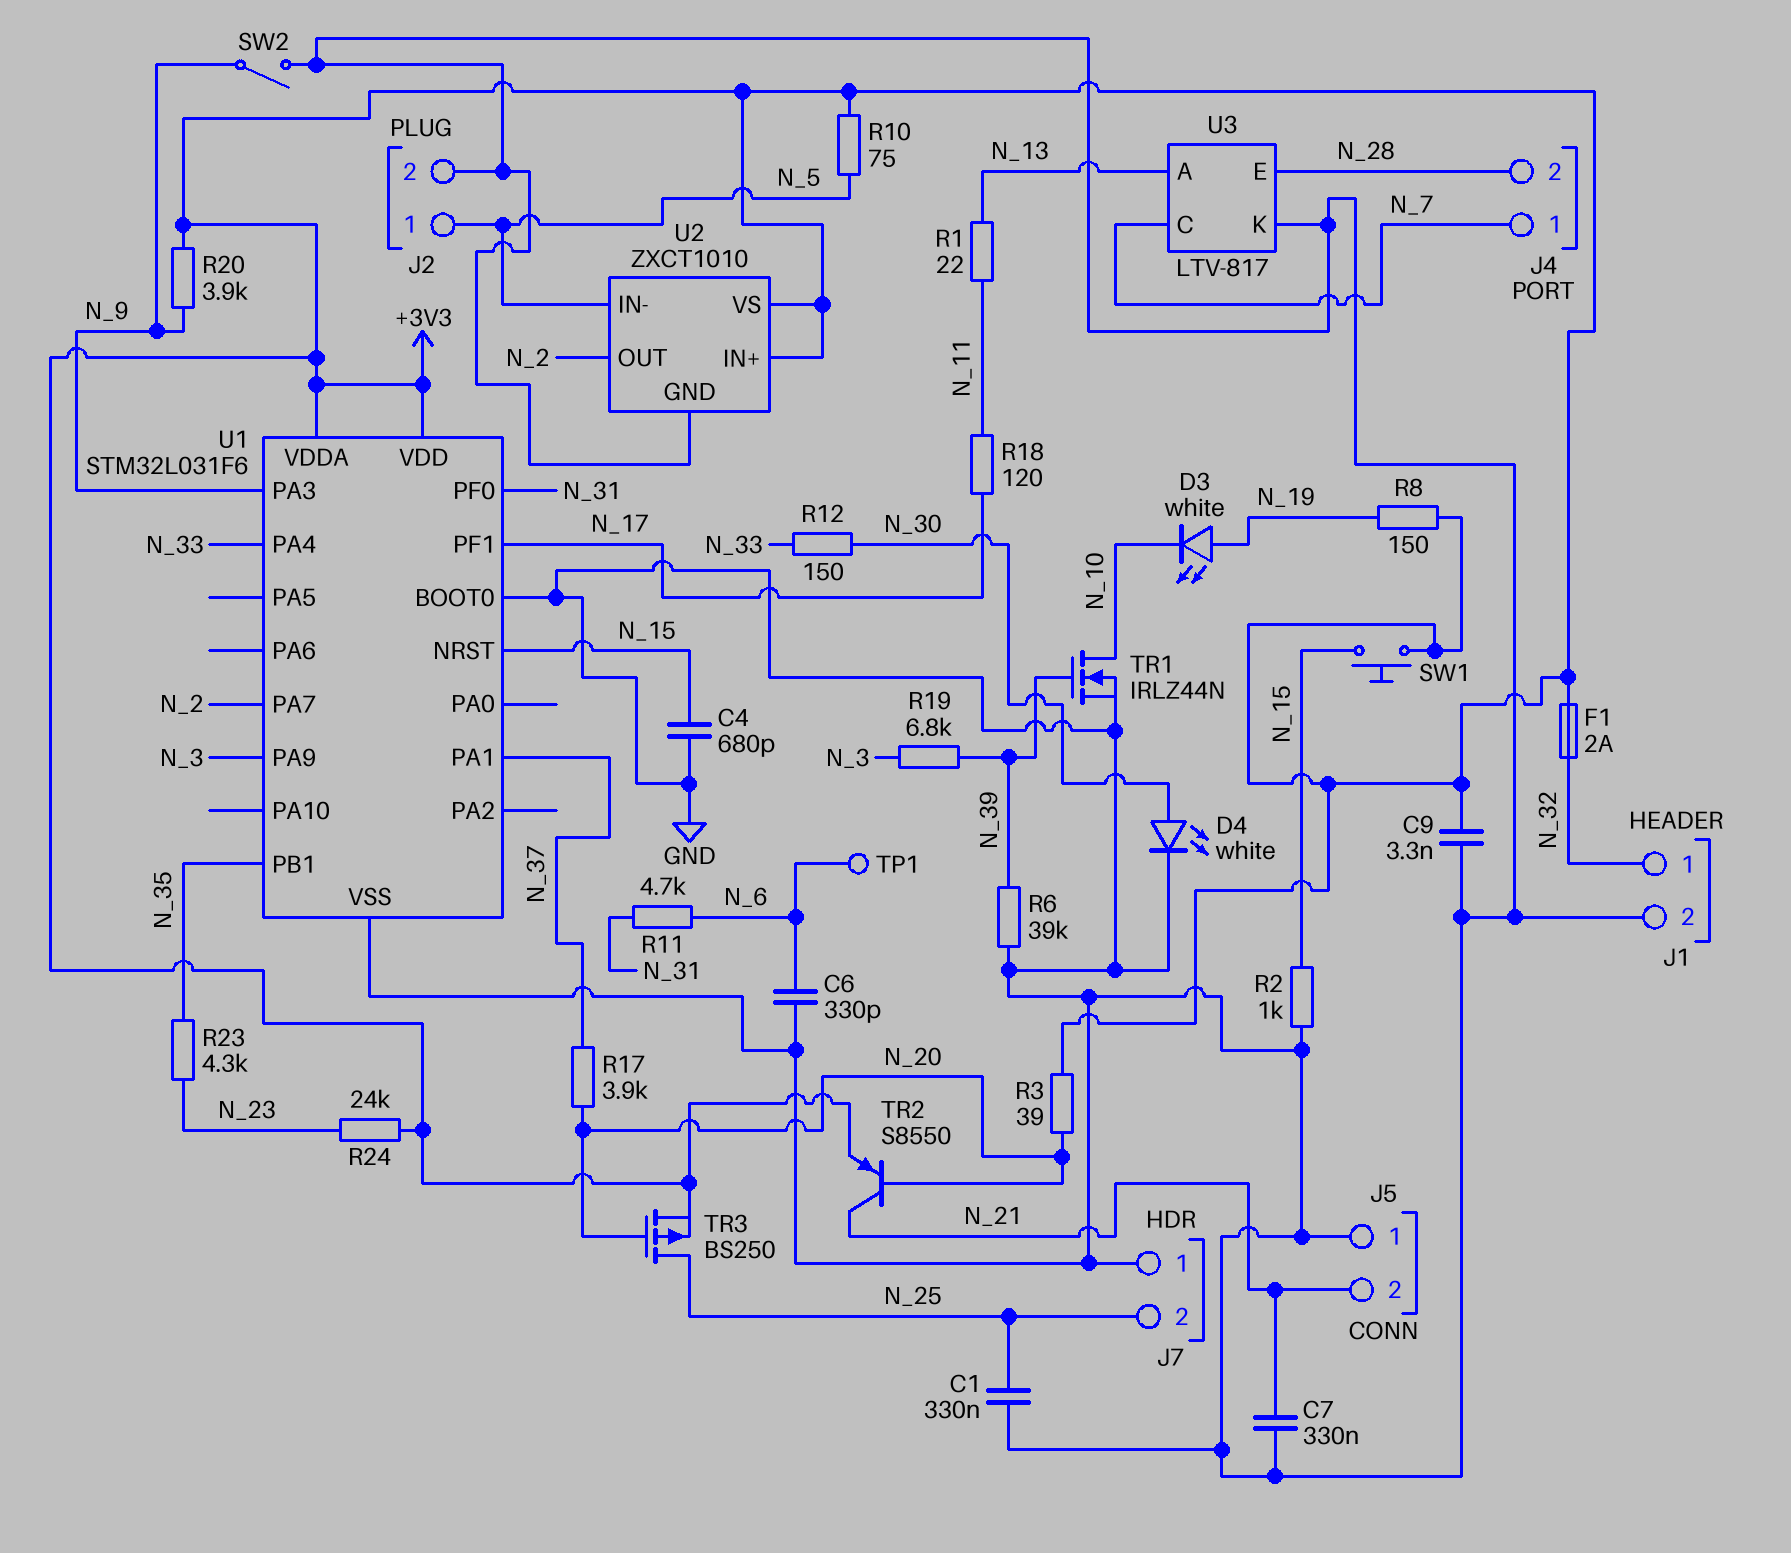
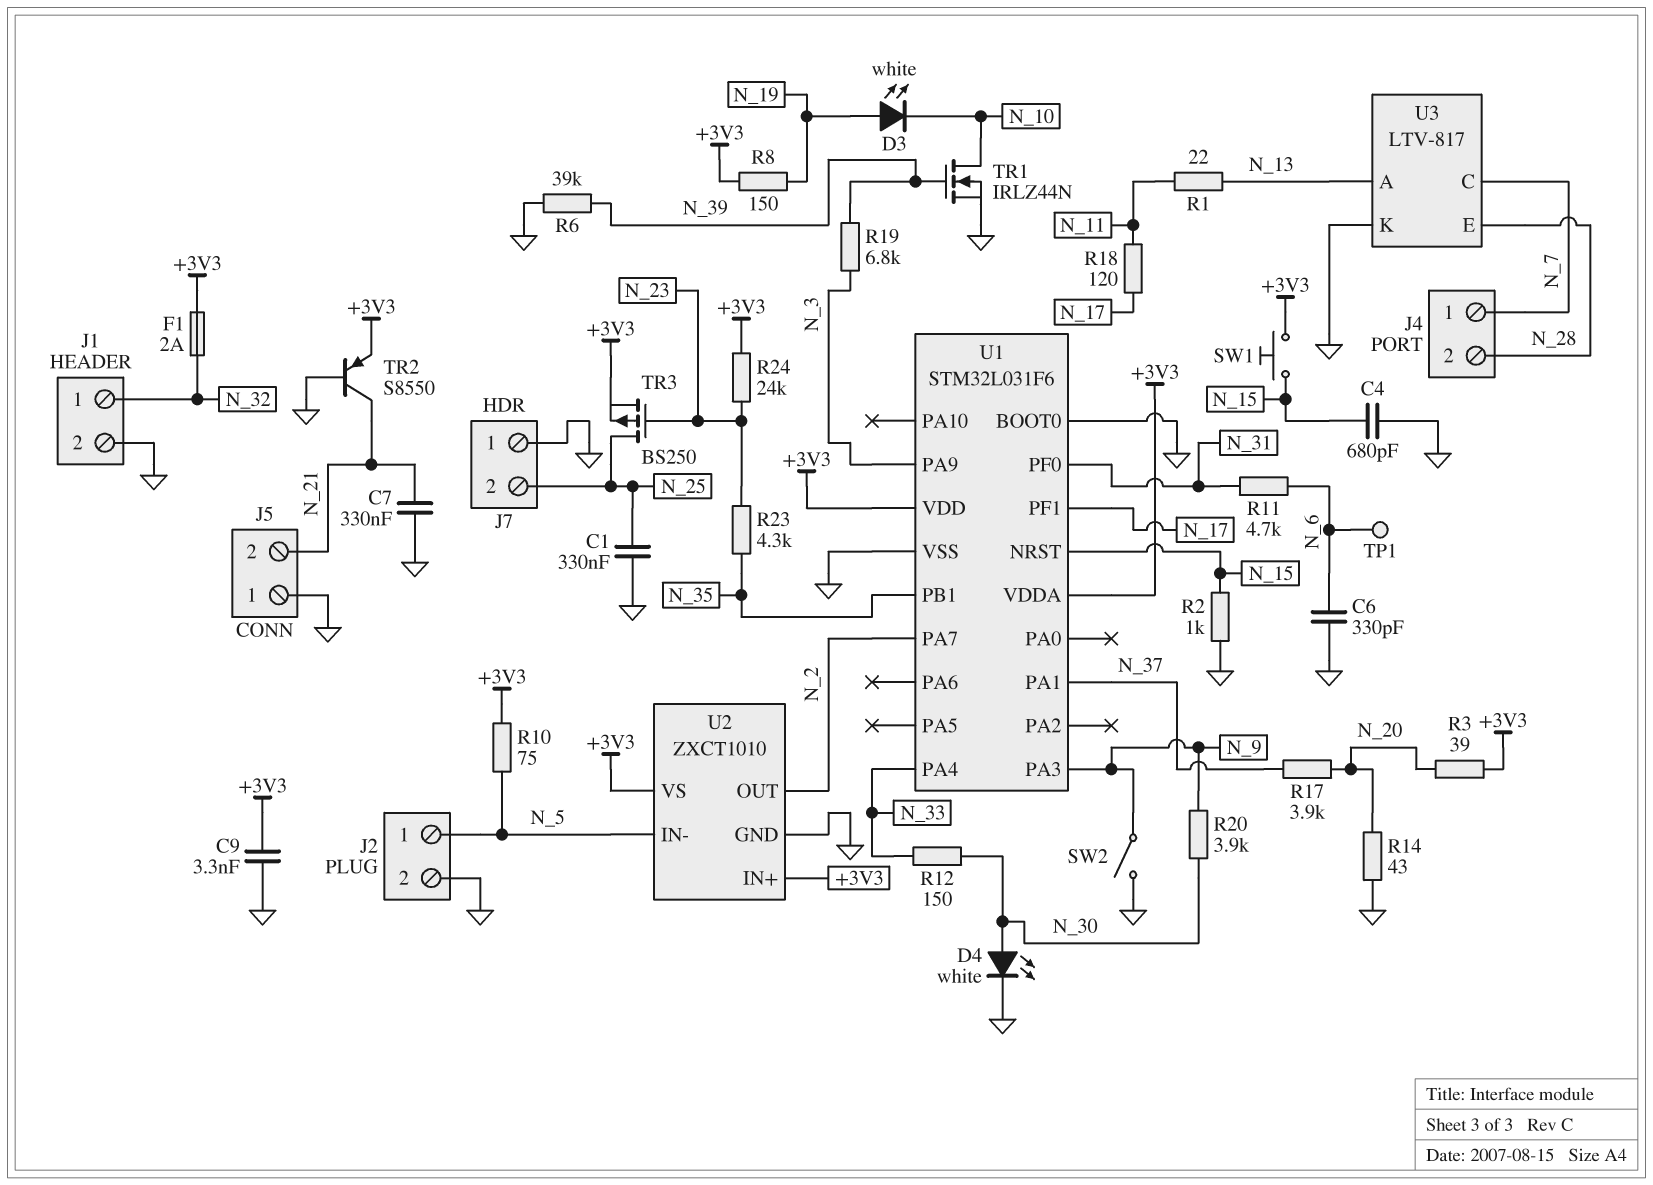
R14: none -> 43 (GND, N_20)
R20: 3.9k (+3V3, N_9) -> 3.9k (N_9, N_30)
TR2: PNP S8550 (B N_20, C N_21, E +3V3) -> PNP S8550 (B GND, C N_21, E +3V3)
TR3: PMOS BS250 (G N_20, D N_25, S +3V3) -> PMOS BS250 (G N_23, D N_25, S +3V3)

